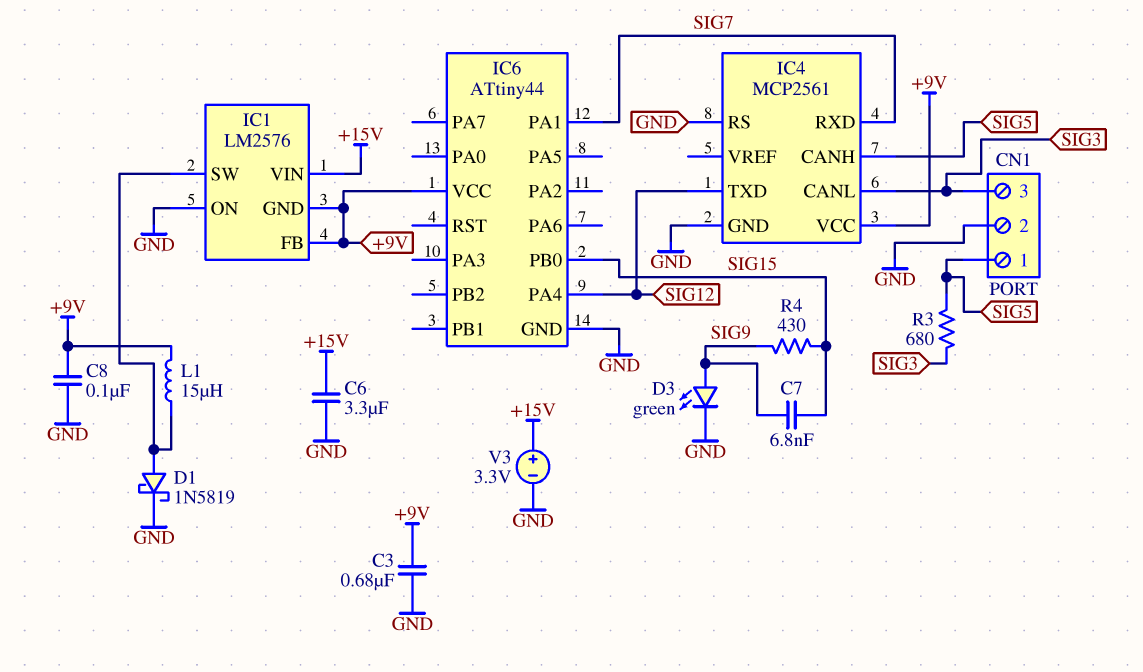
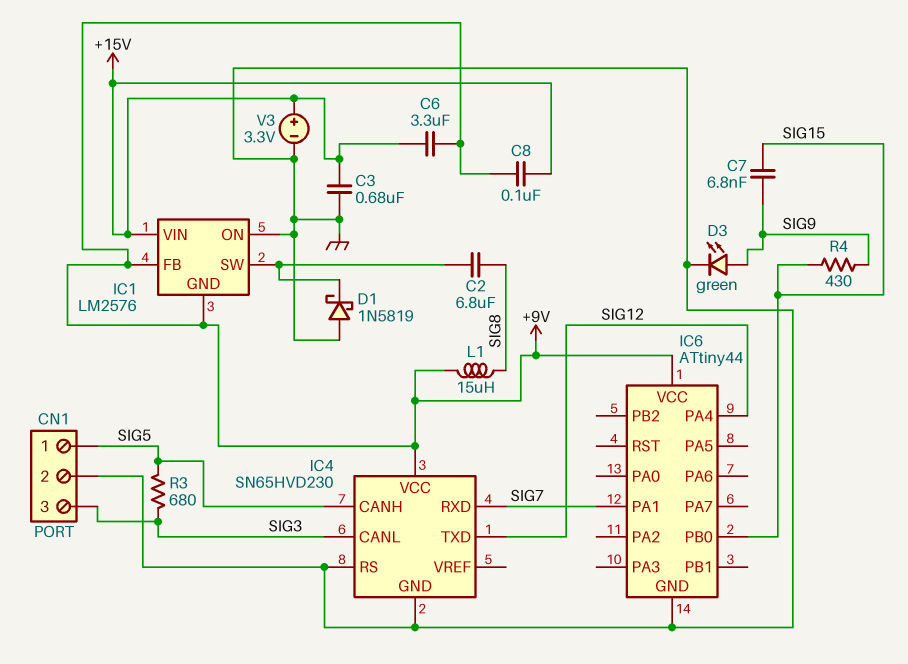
C2: none -> 6.8uF (IC1/SW, SIG8)
C3: 680nF (+9V, GND) -> 680nF (+15V, GND)
C6: 3.3uF (+15V, GND) -> 3.3uF (+9V, +15V)
C8: 100nF (+9V, GND) -> 100nF (+9V, +15V)
D1: schottky 1N5819 (A IC1/SW, K GND) -> schottky 1N5819 (A GND, K IC1/SW)
IC4: MCP2561 -> SN65HVD230
L1: 15uH (+9V, IC1/SW) -> 15uH (+9V, SIG8)

